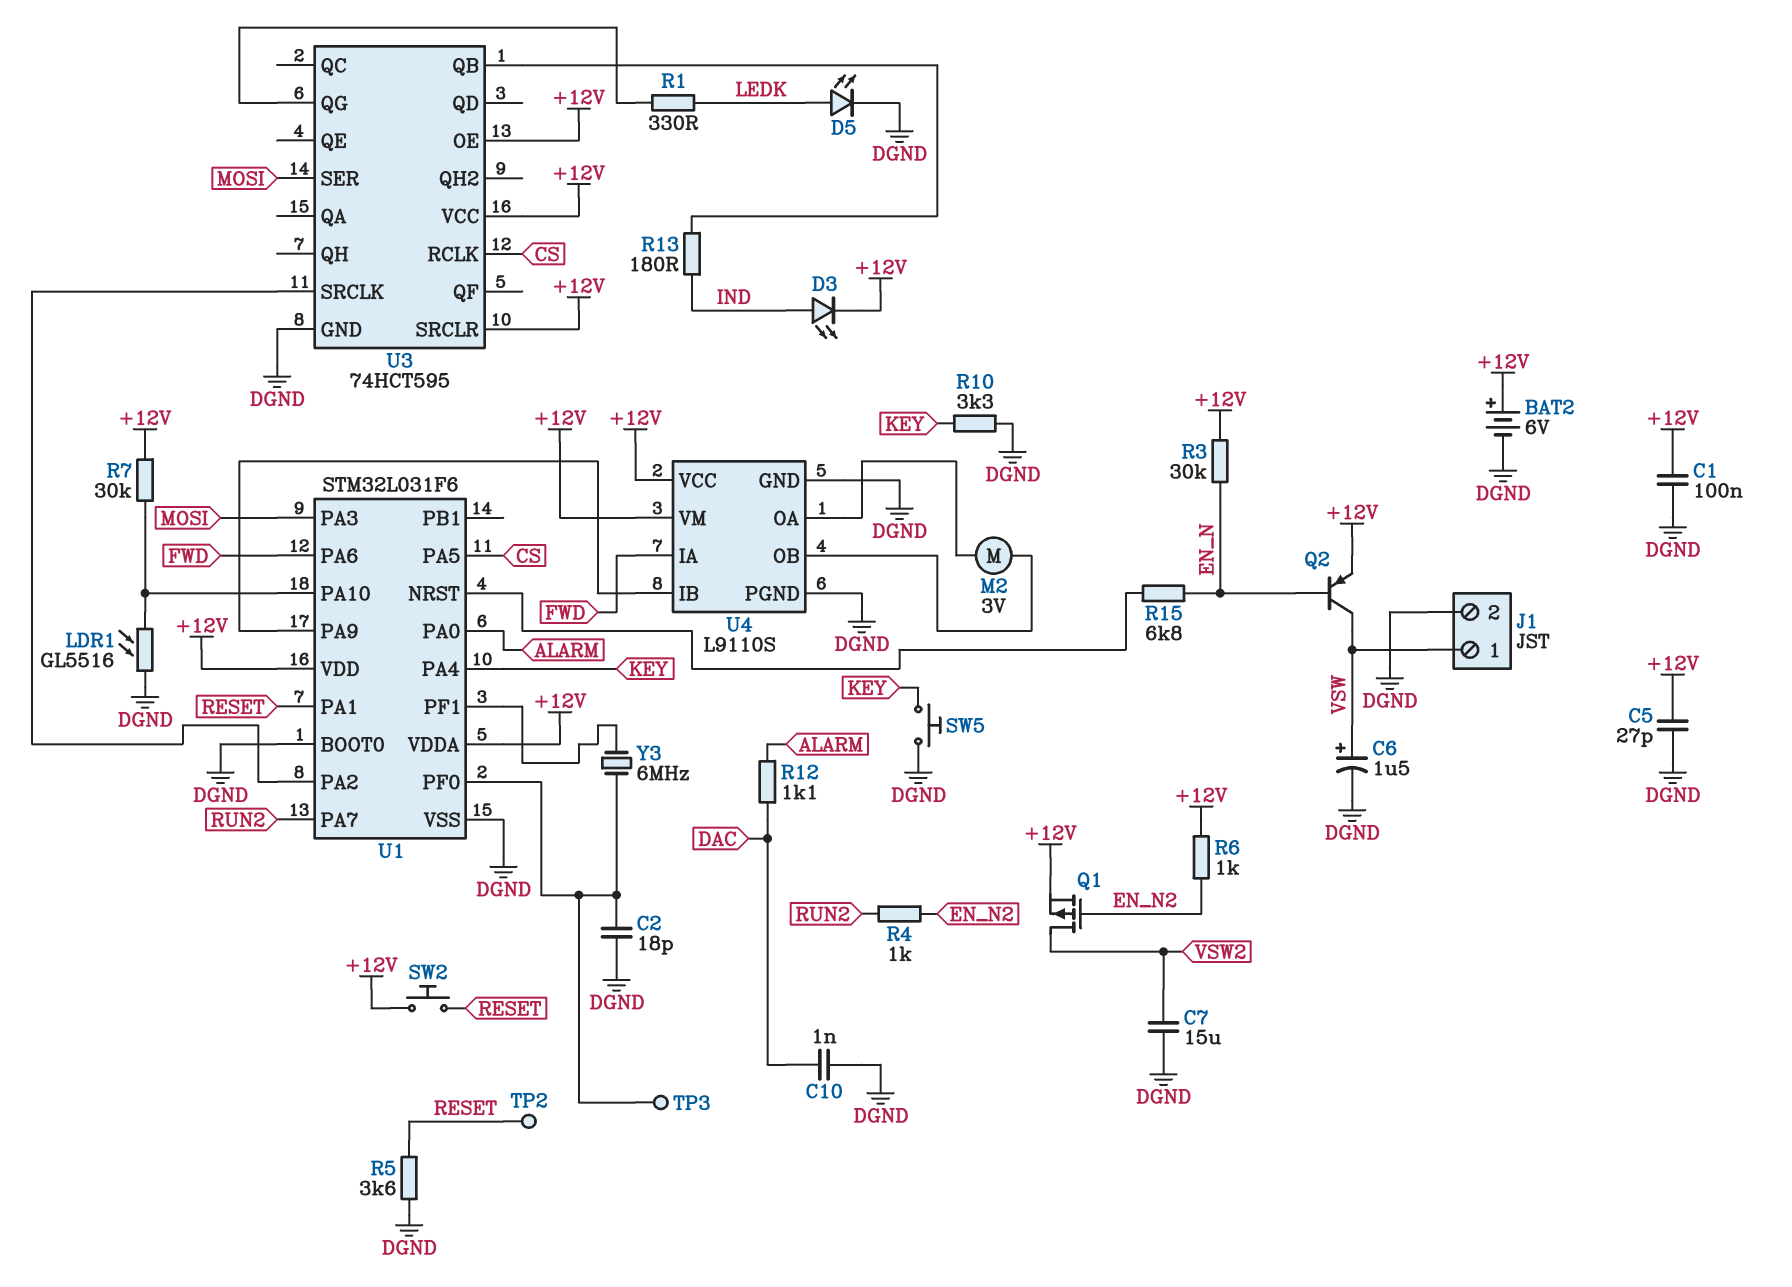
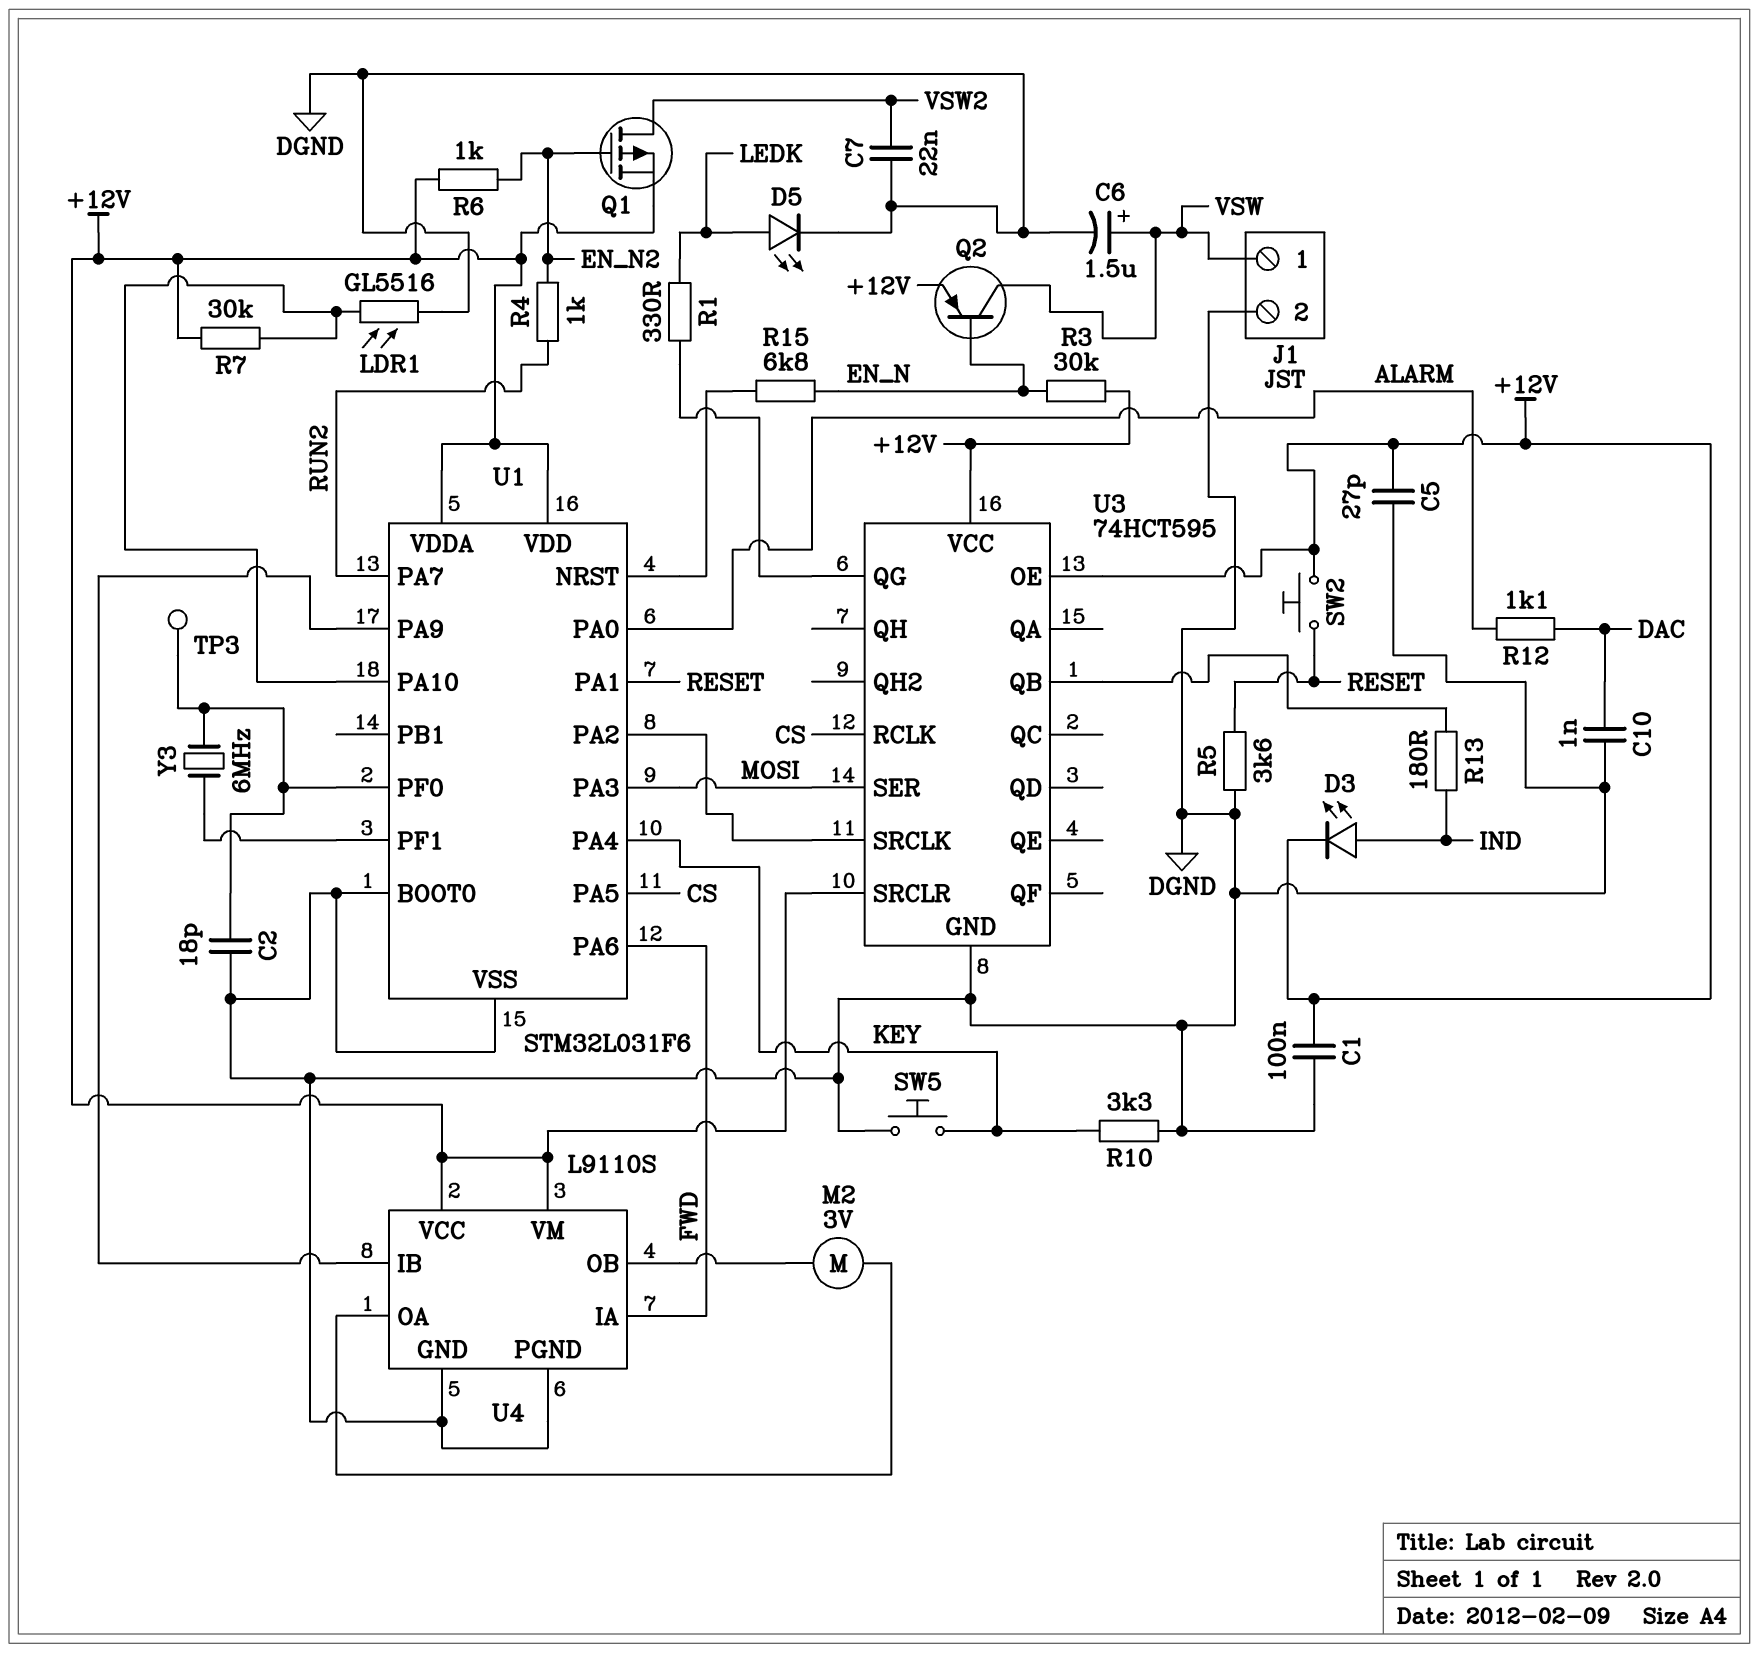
BAT2: 6V (plus +12V, minus DGND) -> none
C7: 15uF (DGND, VSW2) -> 22nF (DGND, VSW2)
TP2: test point (RESET) -> none

